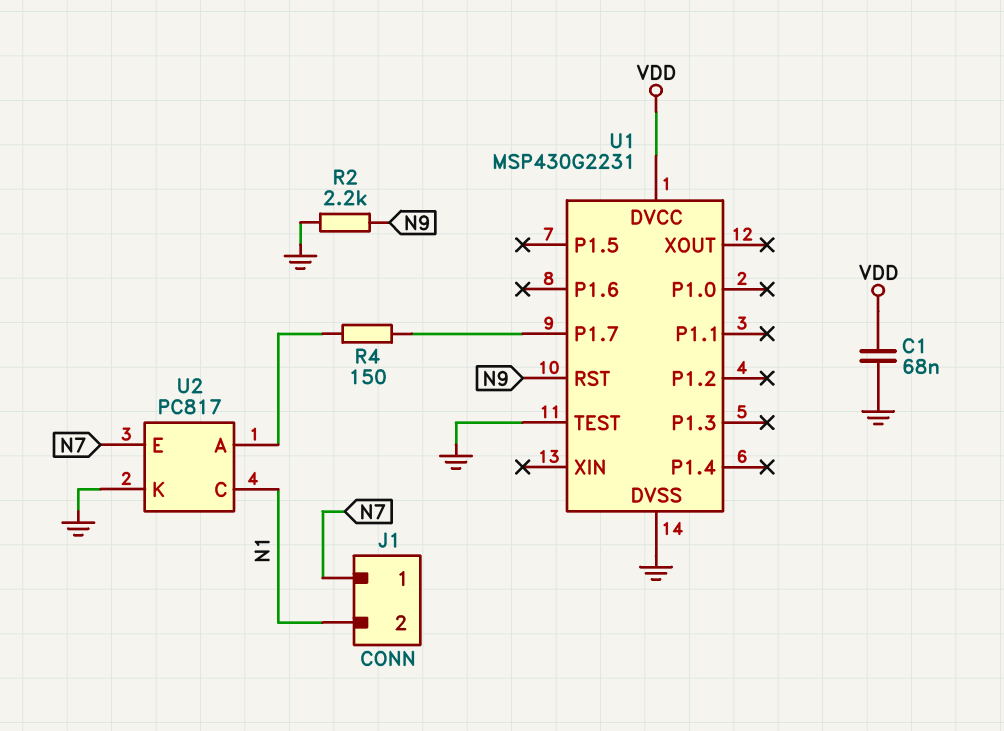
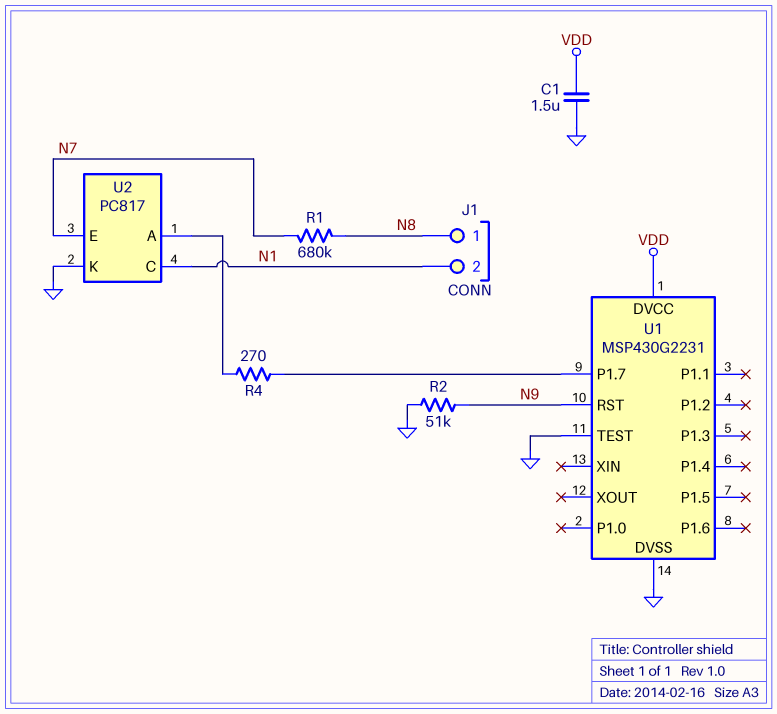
C1: 68nF (GND, VDD) -> 1.5uF (GND, VDD)
J1 pin 1: N7 -> N8
R1: none -> 680k (N7, N8)
R2: 2.2k (GND, N9) -> 51k (GND, N9)
R4: 150 (U1/P1.7, U2/A) -> 270 (U1/P1.7, U2/A)

